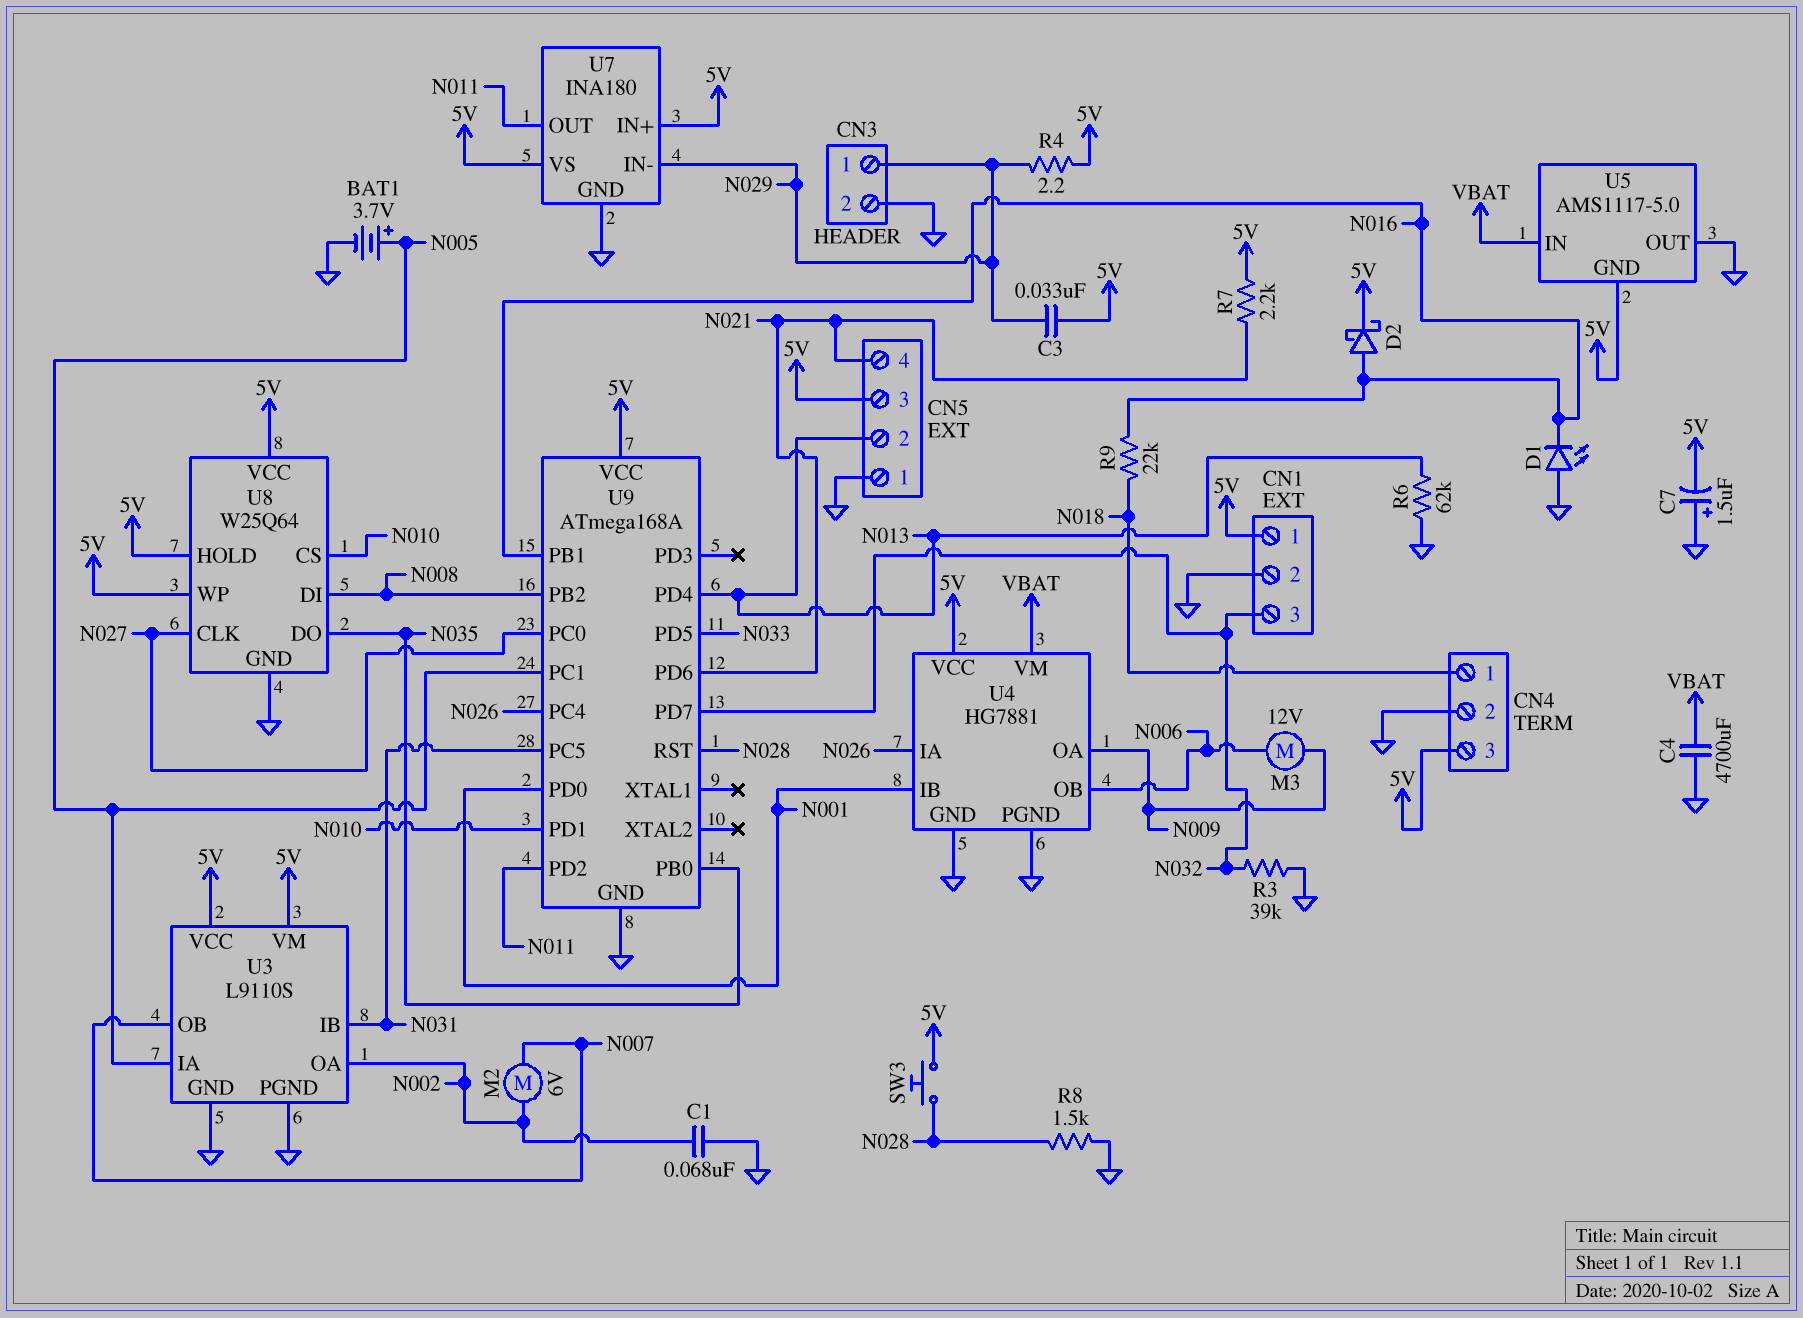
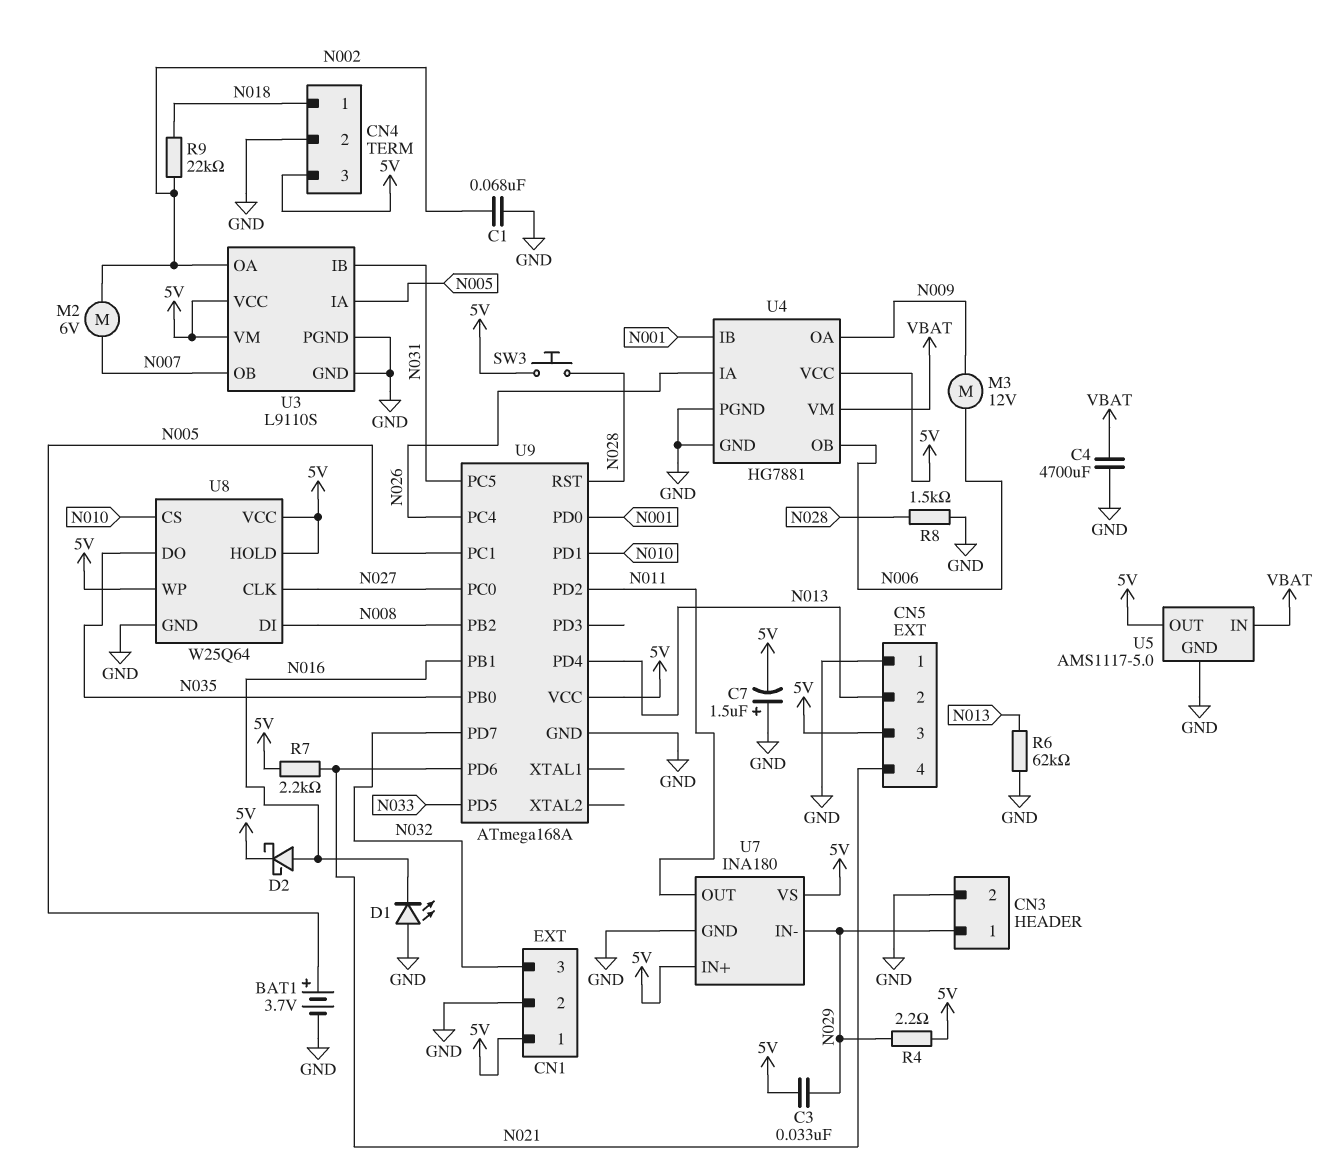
R3: 39k (GND, N032) -> none
R9: 22k (N016, N018) -> 22k (N002, N018)
U5 pin GND: 5V -> GND
U5 pin OUT: GND -> 5V

